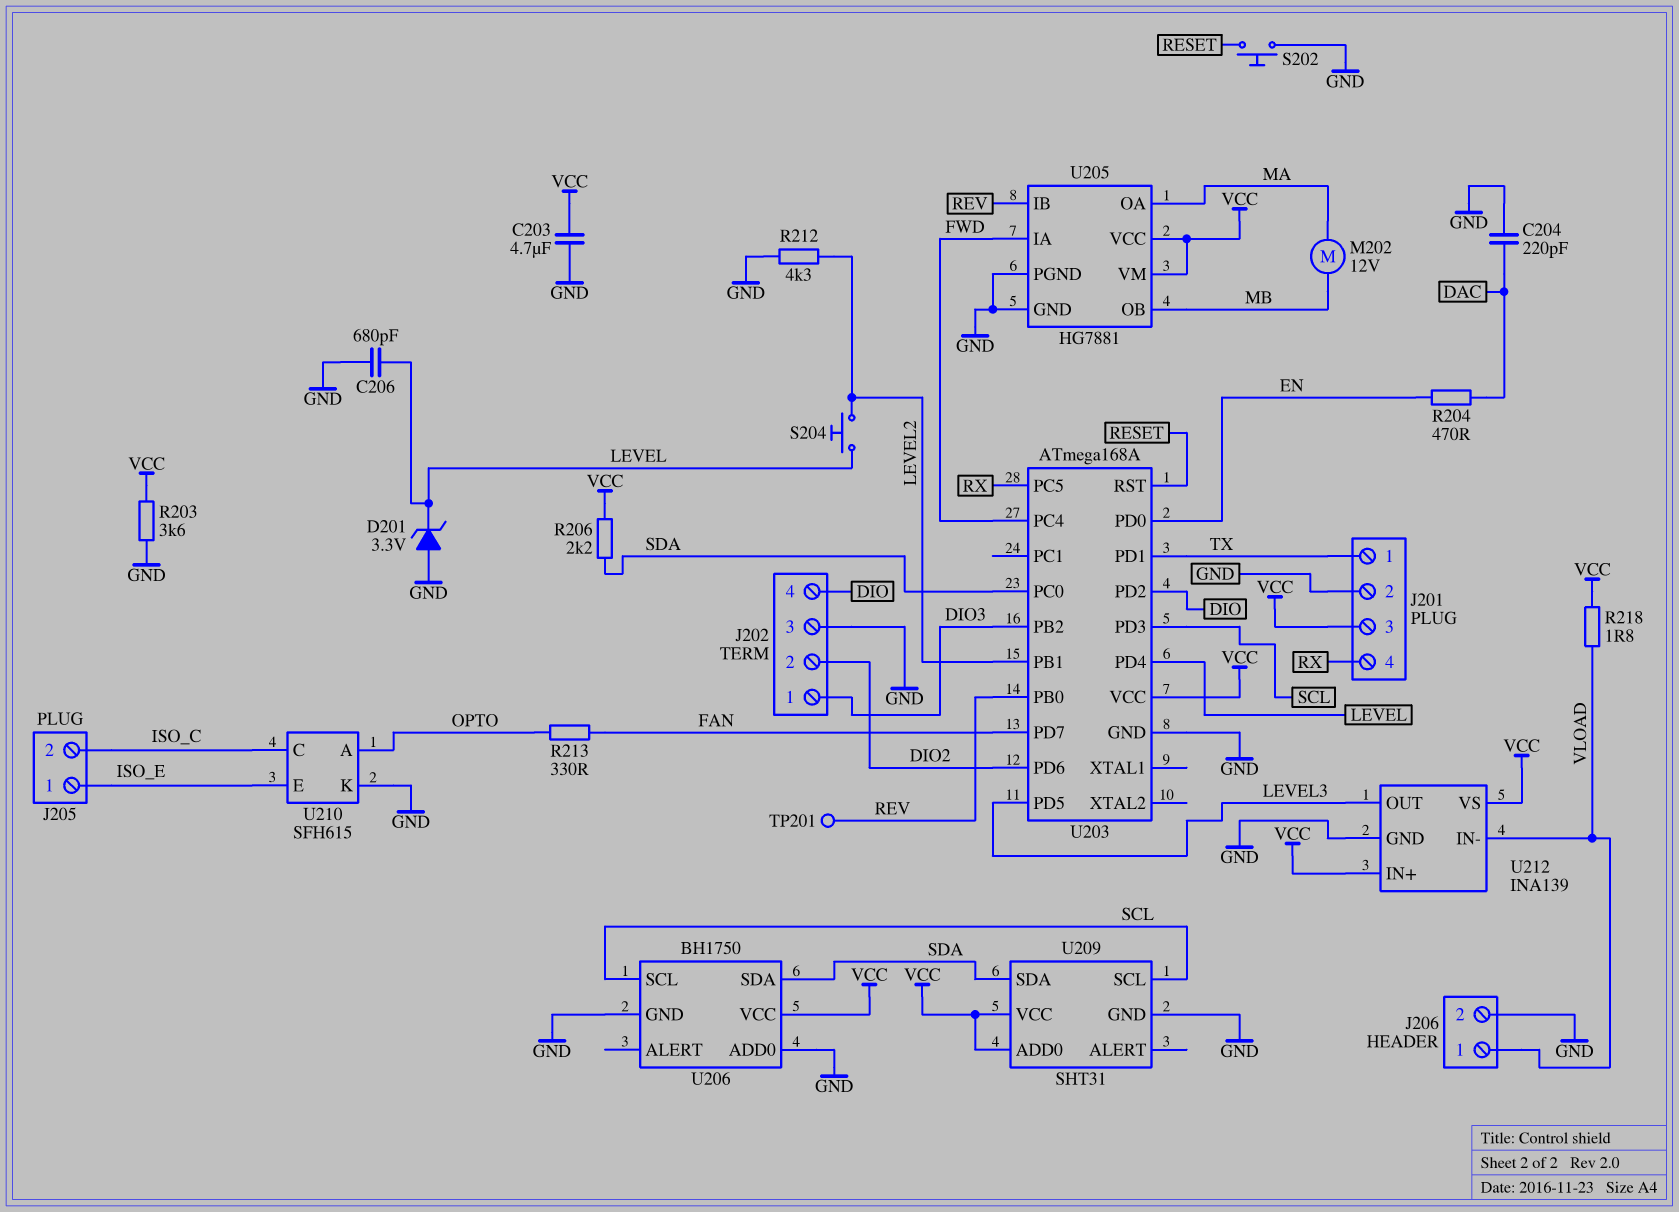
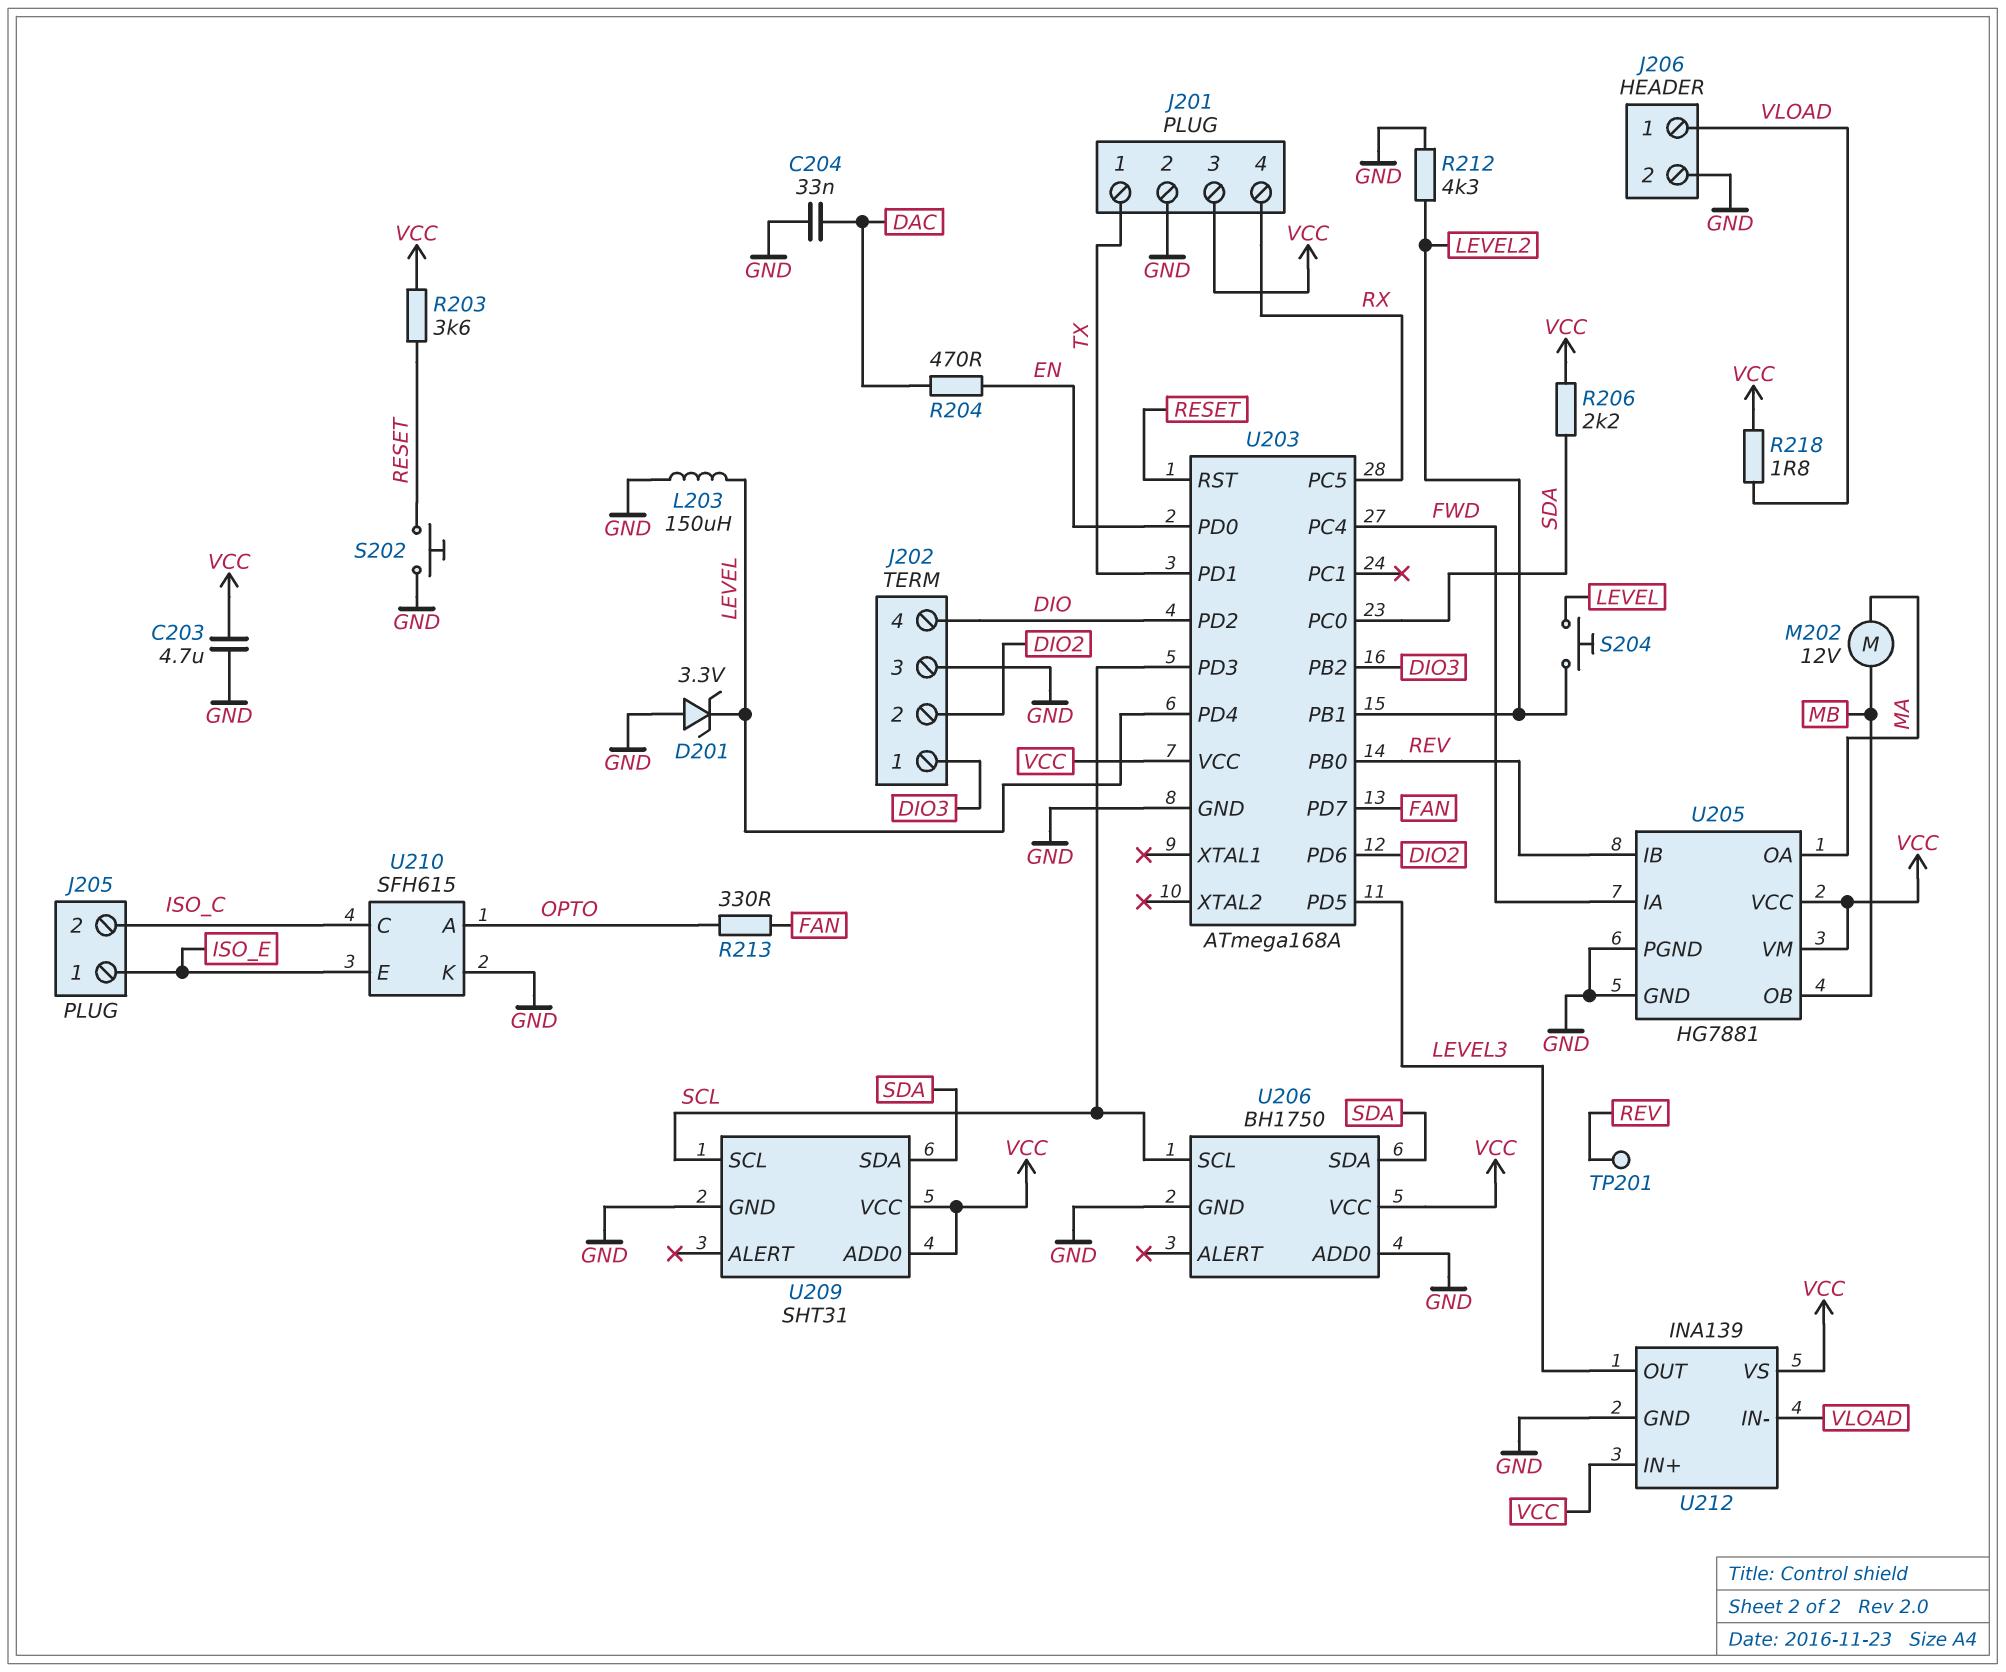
C204: 220pF (DAC, GND) -> 33nF (DAC, GND)
C206: 680pF (GND, LEVEL) -> none
L203: none -> 150uH (GND, LEVEL)
R203: 3.6k (GND, VCC) -> 3.6k (RESET, VCC)

